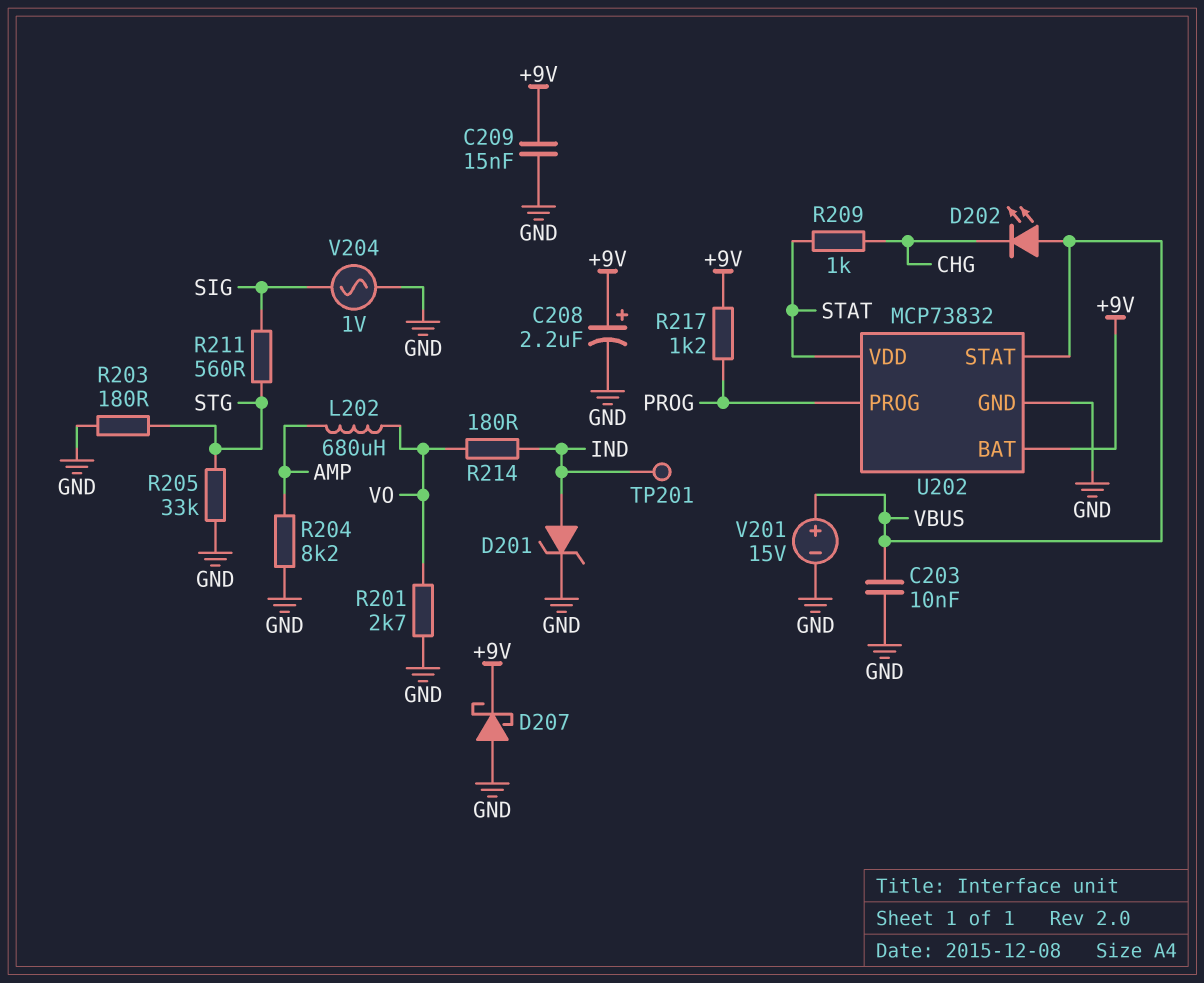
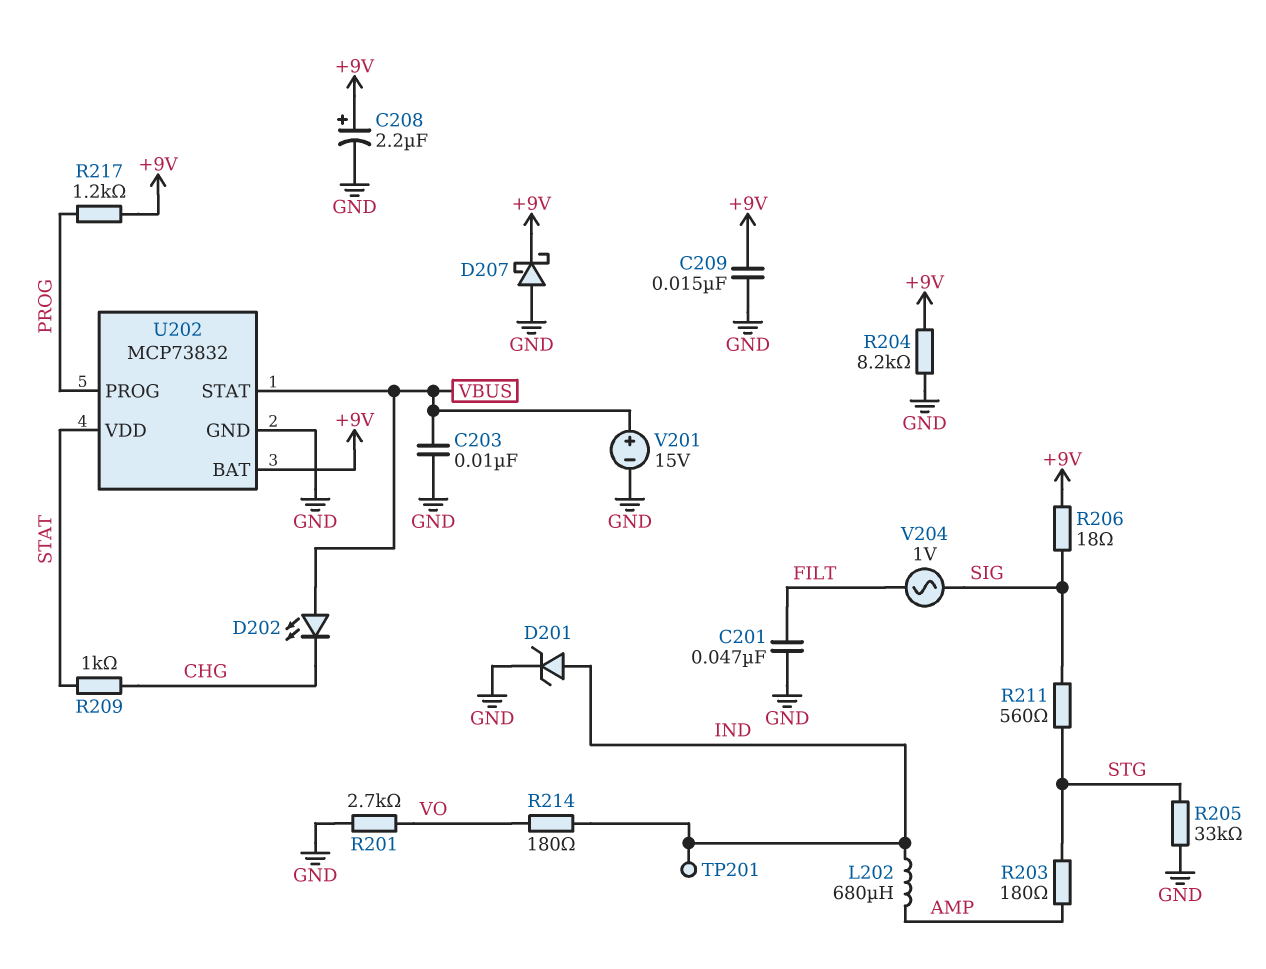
C201: none -> 47nF (FILT, GND)
L202: 680uH (AMP, VO) -> 680uH (AMP, IND)
R203: 180 (GND, STG) -> 180 (AMP, STG)
R204: 8.2k (AMP, GND) -> 8.2k (+9V, GND)
R206: none -> 18 (+9V, SIG)
V204: AC 1V (GND, SIG) -> AC 1V (FILT, SIG)

